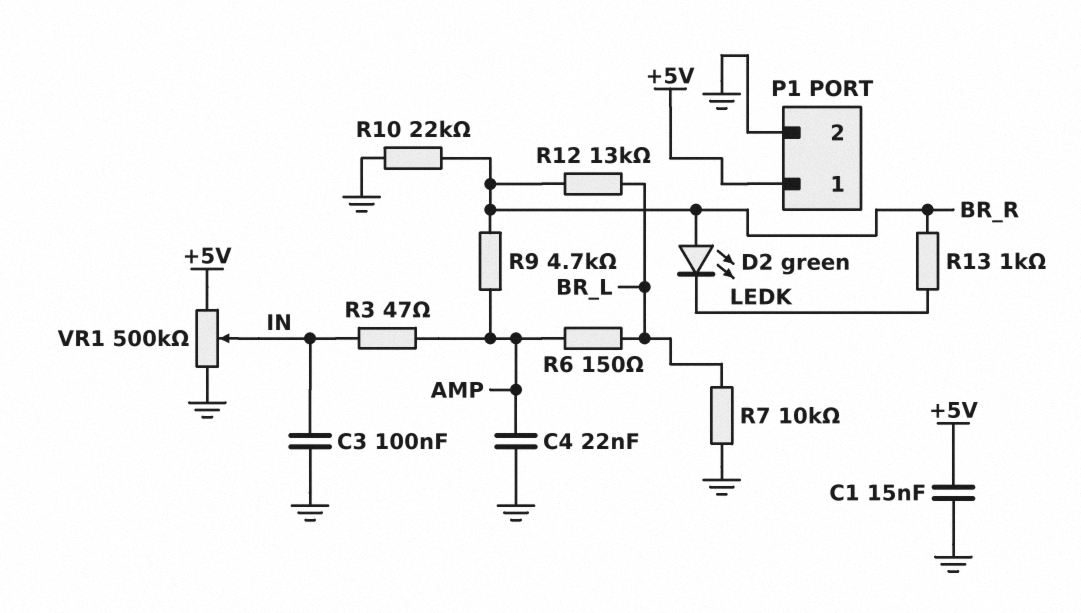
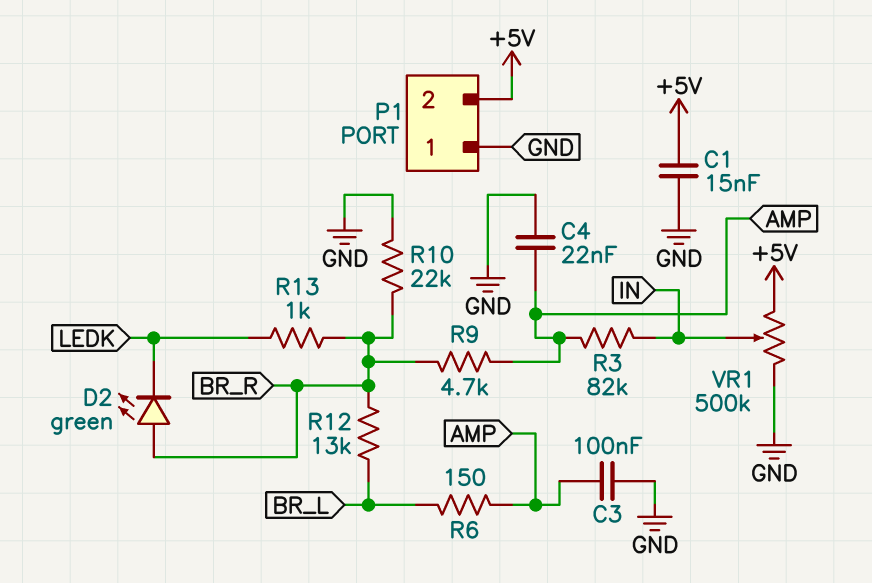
C3: 100nF (GND, IN) -> 100nF (AMP, GND)
P1 pin 1: +5V -> GND
P1 pin 2: GND -> +5V
R3: 47 (AMP, IN) -> 82k (AMP, IN)
R7: 10k (BR_L, GND) -> none

